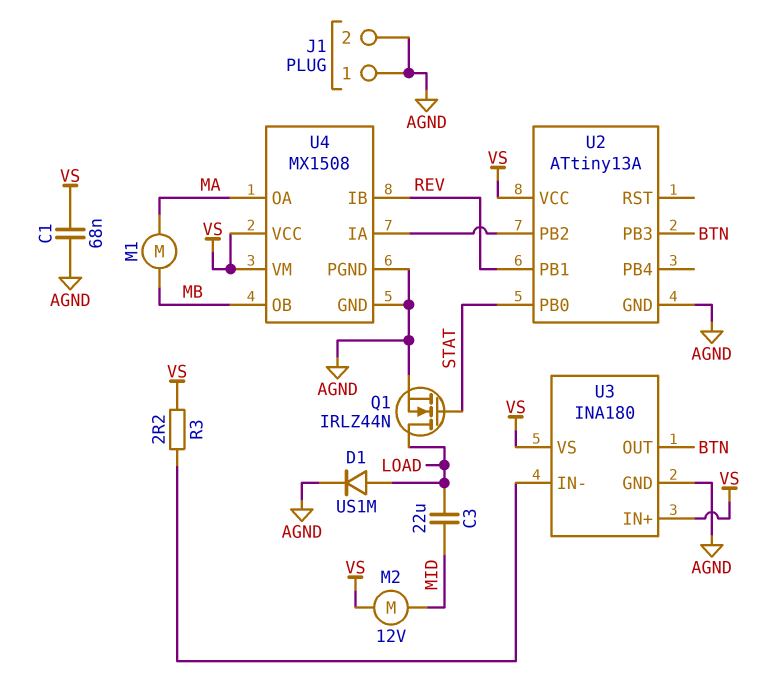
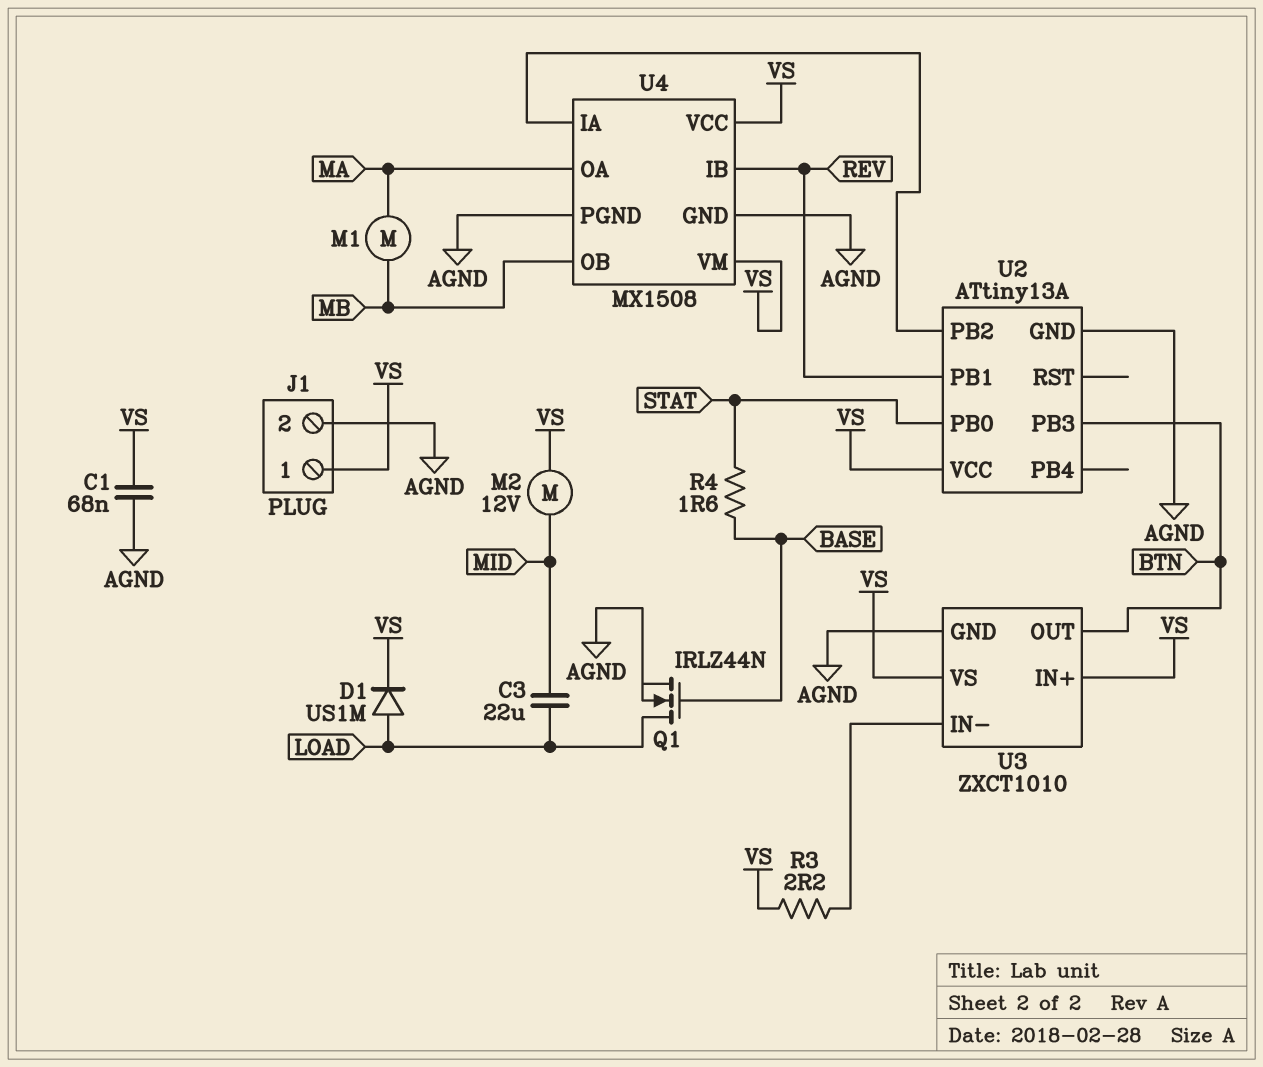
D1: diode US1M (A LOAD, K AGND) -> diode US1M (A LOAD, K VS)
J1 pin 1: AGND -> VS
Q1: NMOS IRLZ44N (G STAT, D LOAD, S AGND) -> NMOS IRLZ44N (G BASE, D LOAD, S AGND)
R4: none -> 1.6 (BASE, STAT)
U3: INA180 -> ZXCT1010

